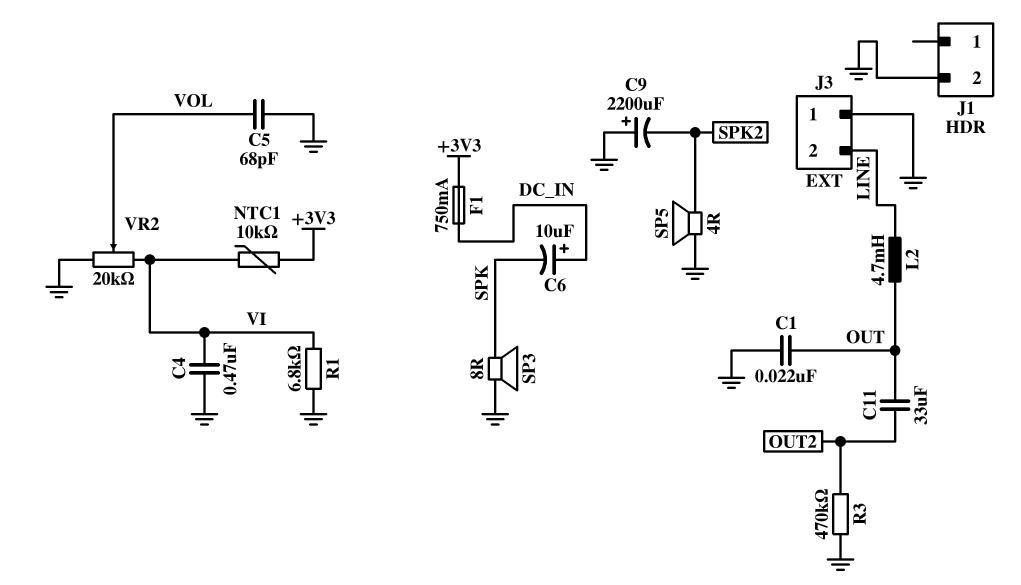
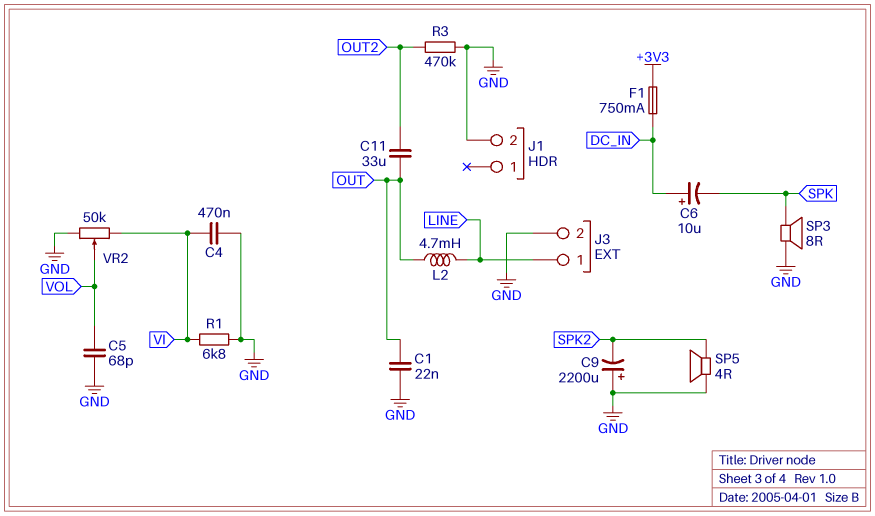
J3 pin 1: GND -> LINE
J3 pin 2: LINE -> GND
NTC1: 10k (+3V3, VI) -> none
VR2: 20k (GND, VI, wiper VOL) -> 50k (GND, VI, wiper VOL)

